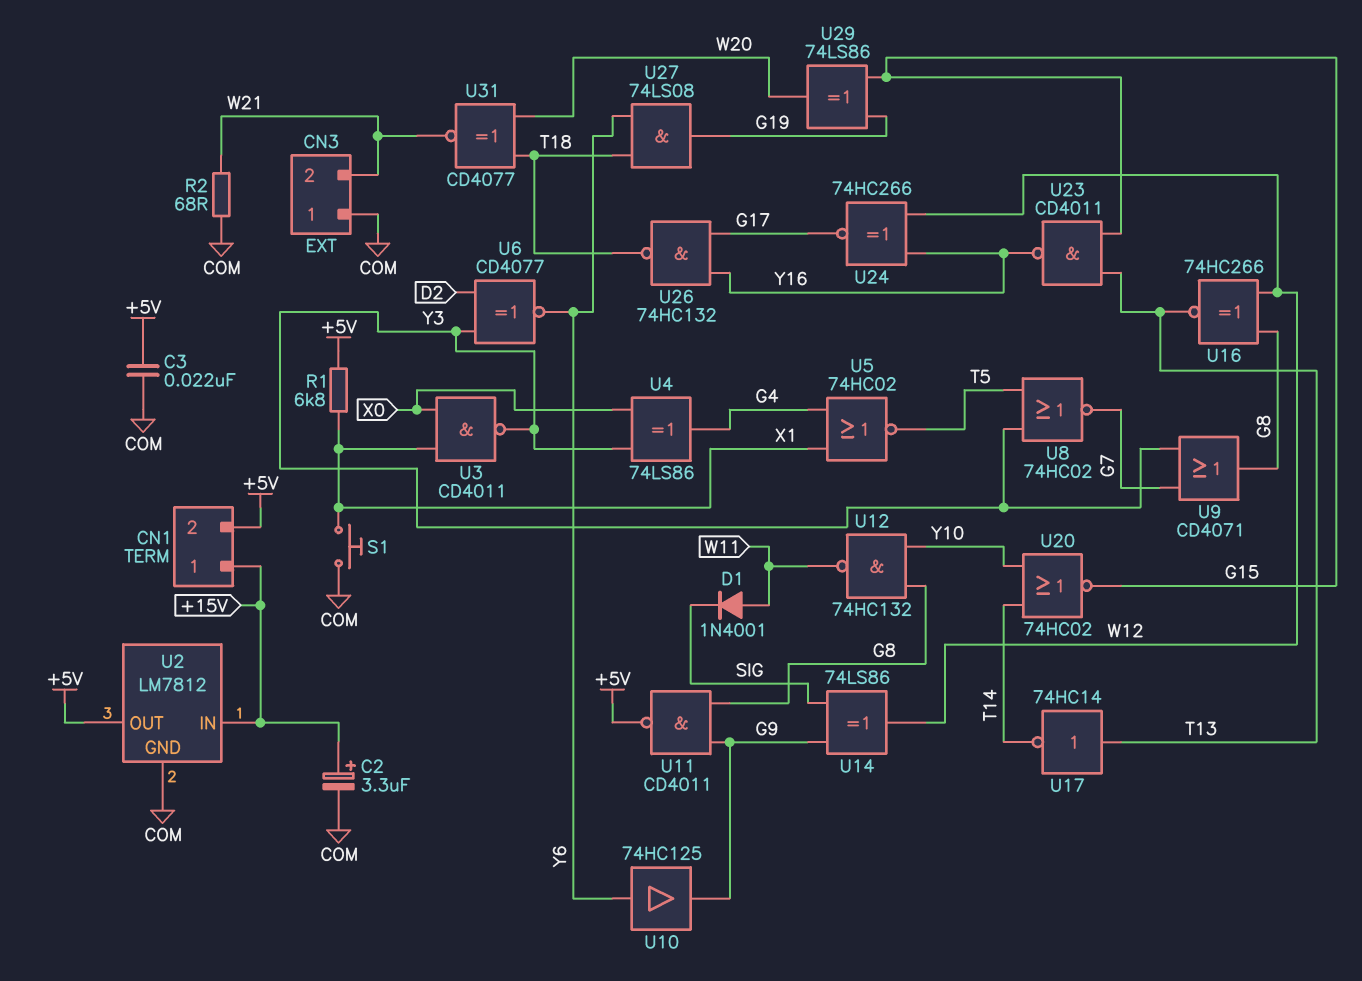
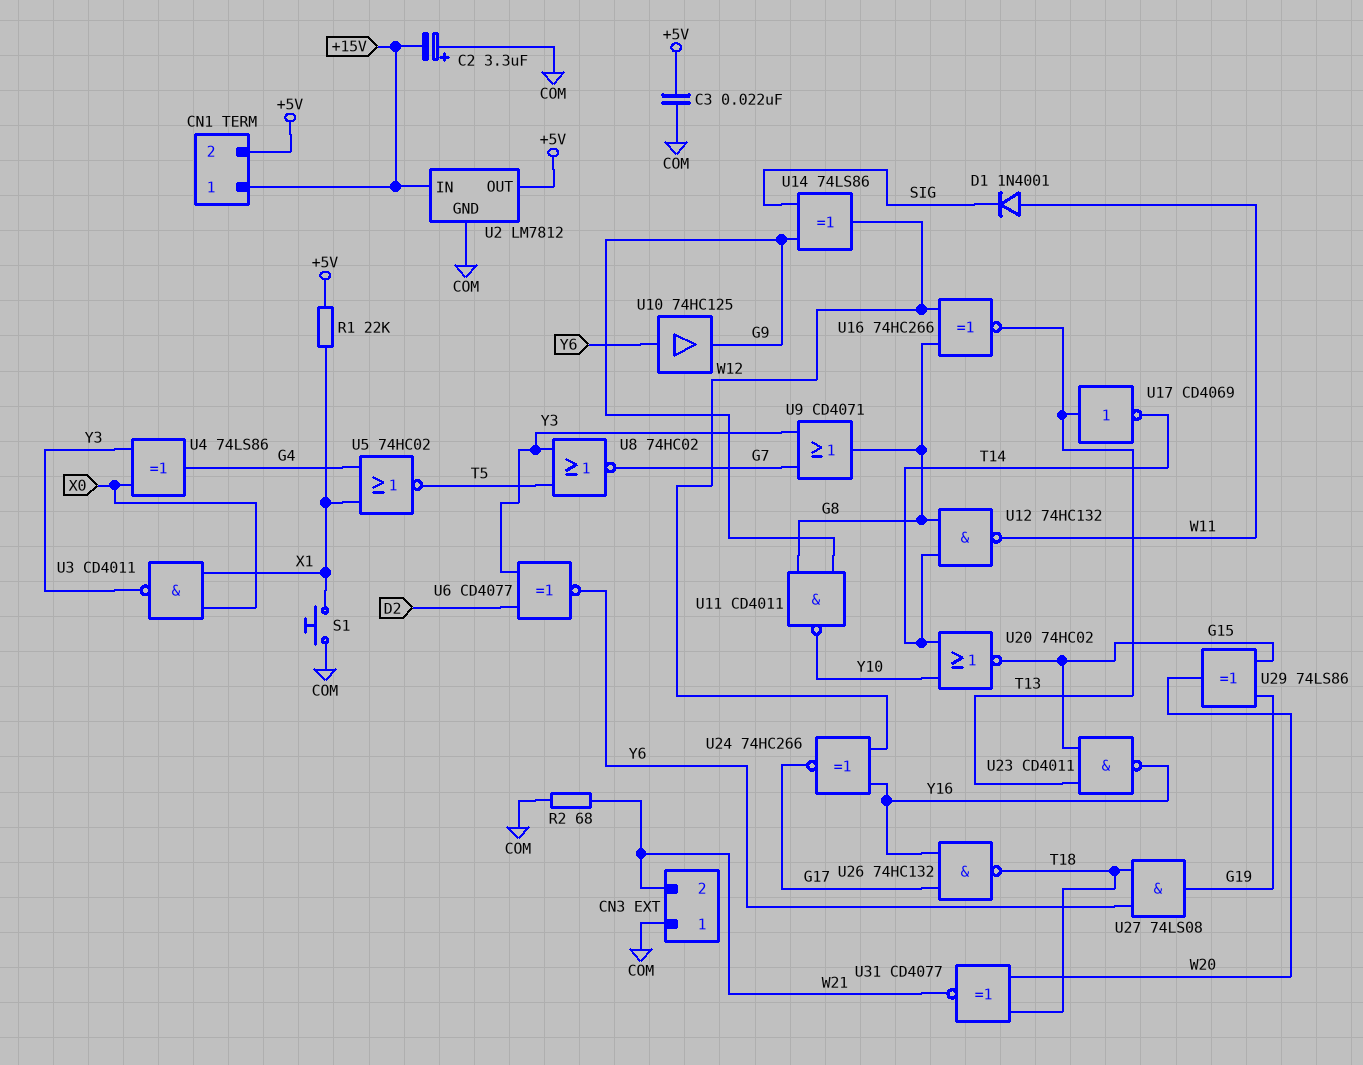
C2: 3.3uF (plus +15V, minus COM) -> 3.3uF (plus COM, minus +15V)
R1: 6.8k (+5V, X1) -> 22k (+5V, X1)
U11: NAND CD4011 (in G8, in G9, out +5V) -> NAND CD4011 (in G8, in G9, out Y10)
U12: NAND 74HC132 (in G8, in Y10, out W11) -> NAND 74HC132 (in G8, in T14, out W11)
U17: NOT 74HC14 (in T13, out T14) -> NOT CD4069 (in T13, out T14)

